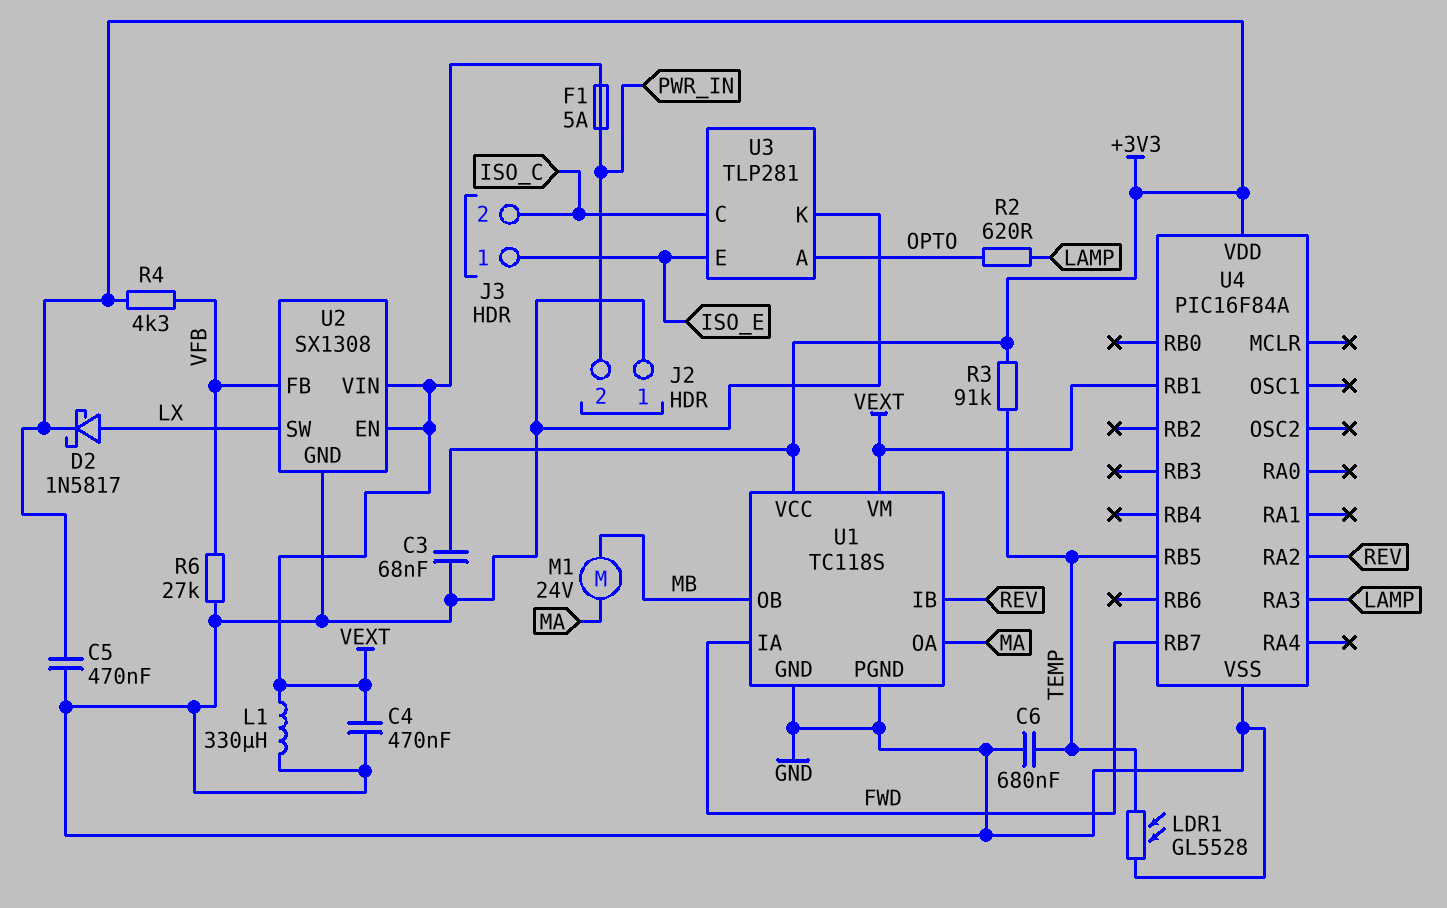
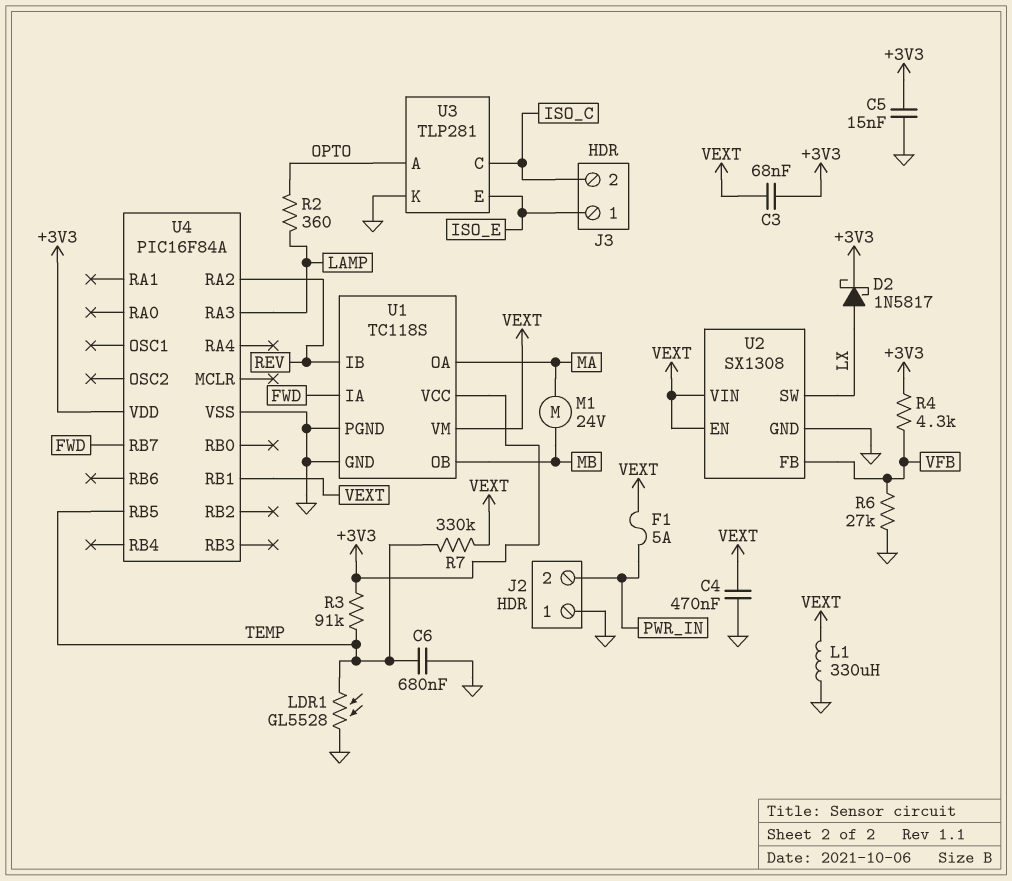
C3: 68nF (+3V3, GND) -> 68nF (+3V3, VEXT)
C5: 470nF (+3V3, GND) -> 15nF (+3V3, GND)
R2: 620 (LAMP, OPTO) -> 360 (LAMP, OPTO)
R7: none -> 330k (TEMP, VEXT)

